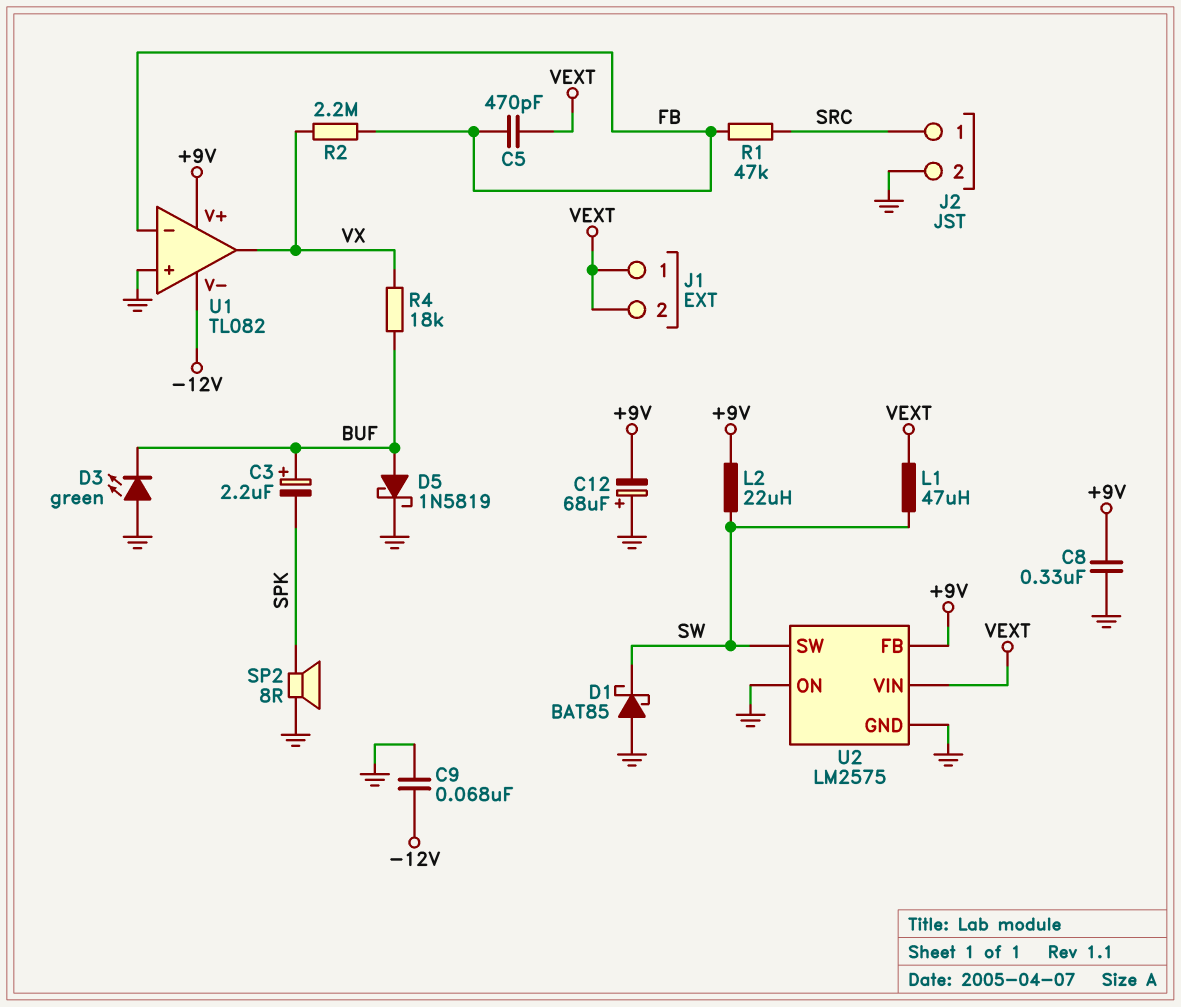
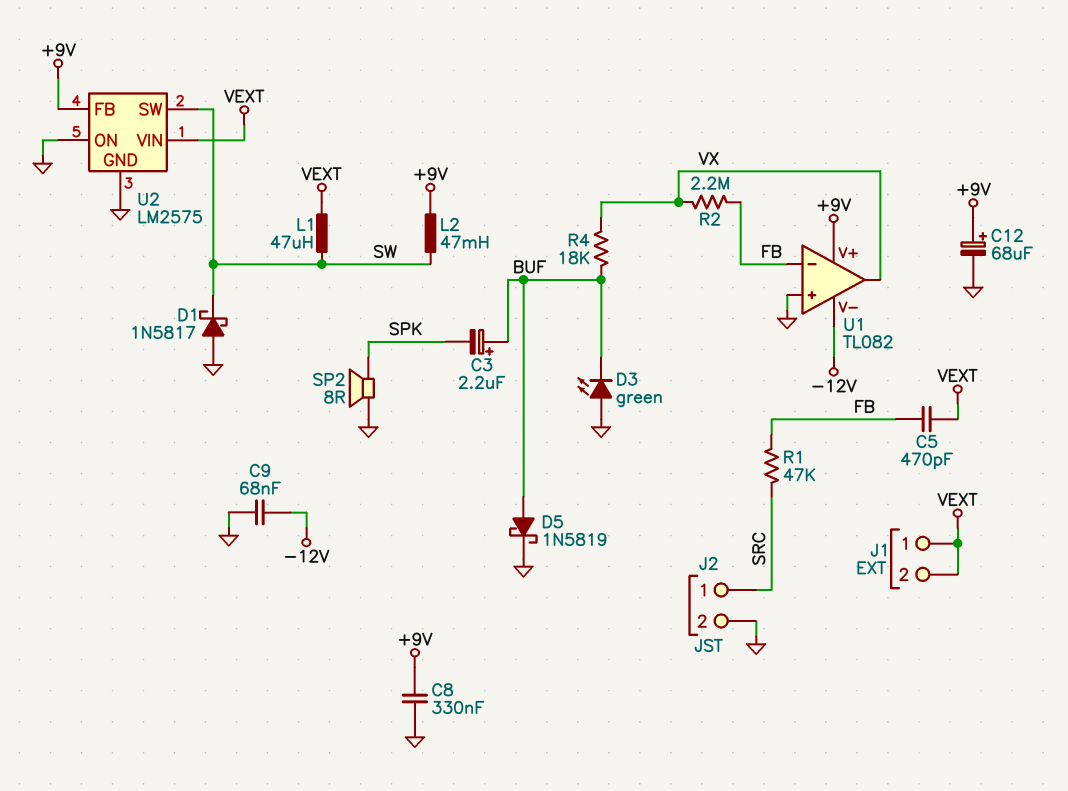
C12: 68uF (plus GND, minus +9V) -> 68uF (plus +9V, minus GND)
D1: schottky BAT85 (A GND, K SW) -> schottky 1N5817 (A GND, K SW)
L2: 22uH (+9V, SW) -> 47mH (+9V, SW)

